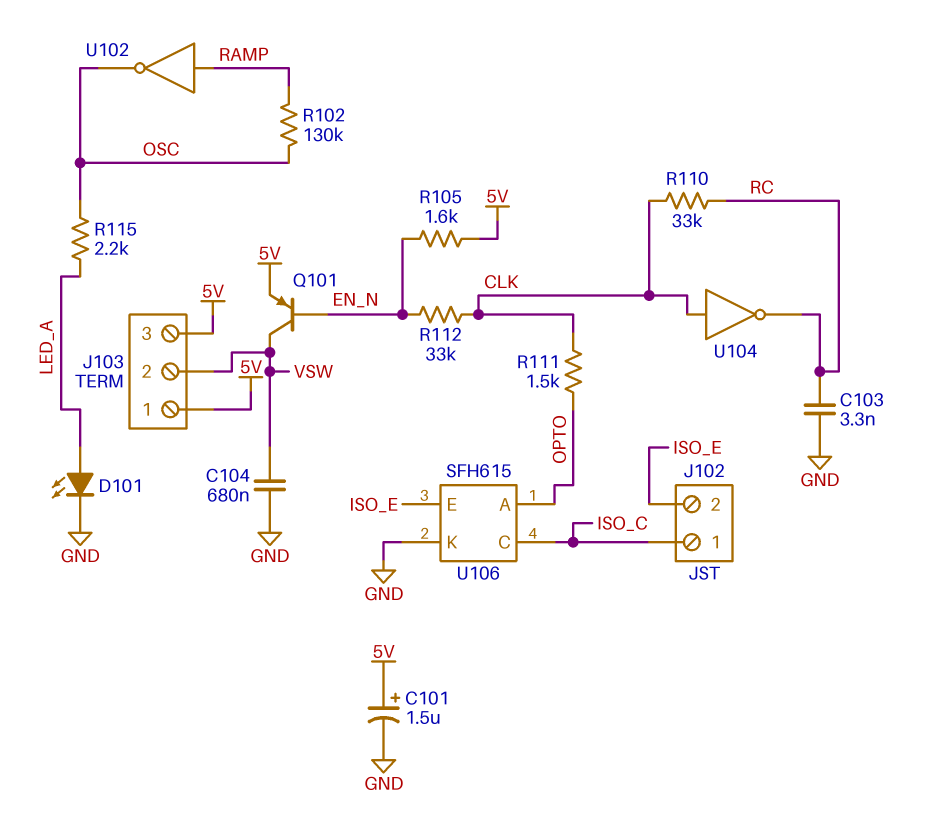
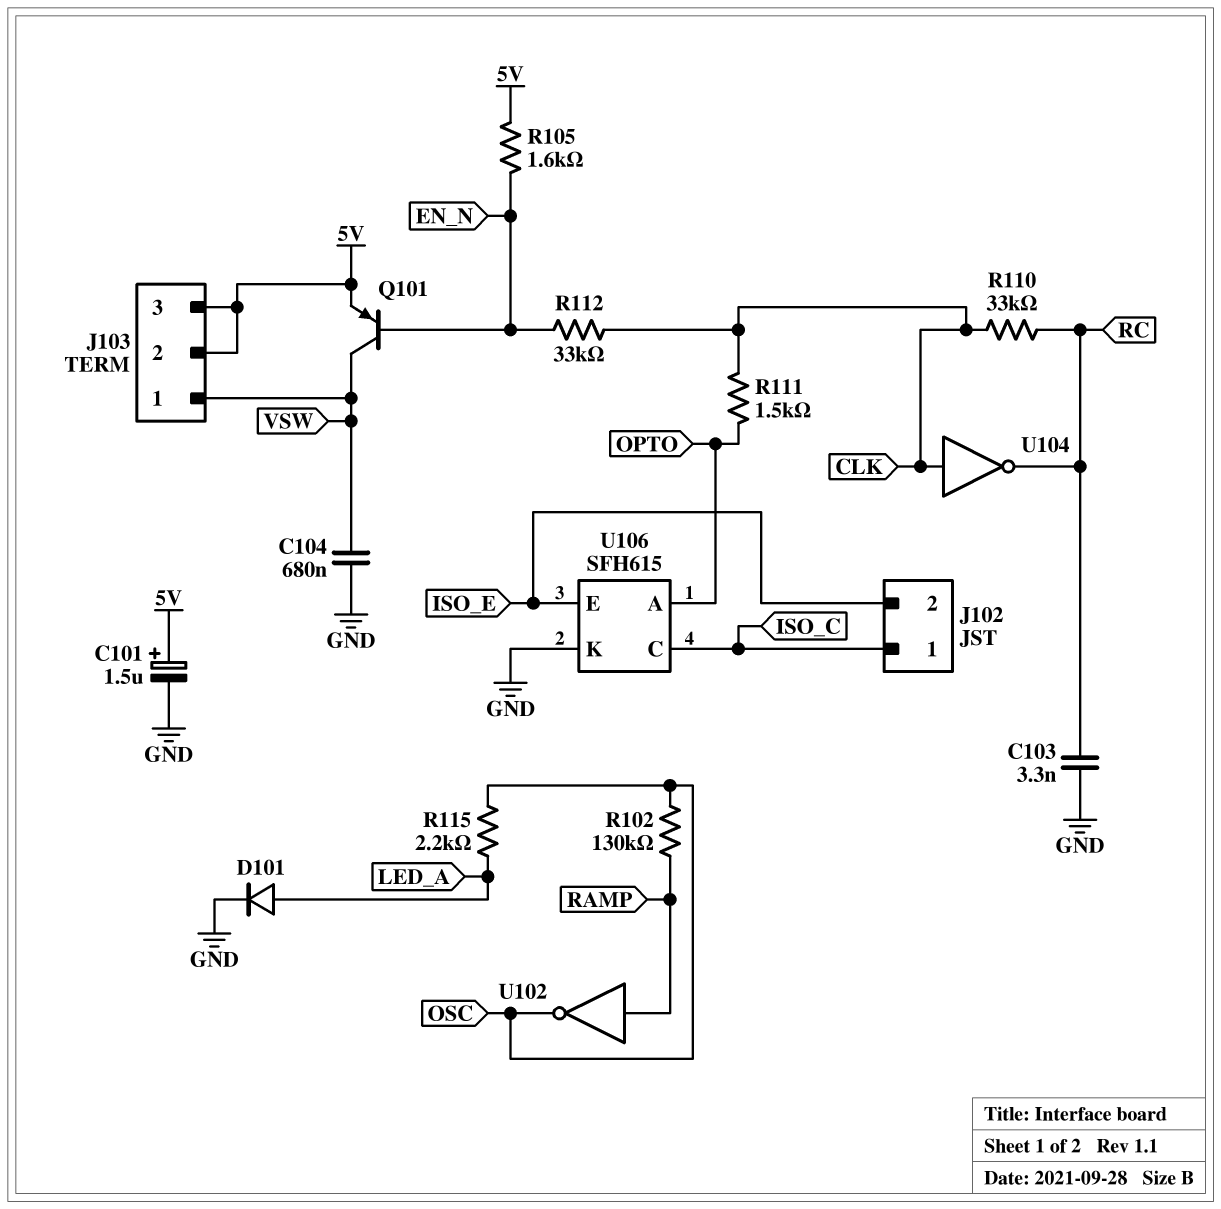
D101: LED (A LED_A, K GND) -> diode (A LED_A, K GND)
J103 pin 1: 5V -> VSW
J103 pin 2: VSW -> 5V

